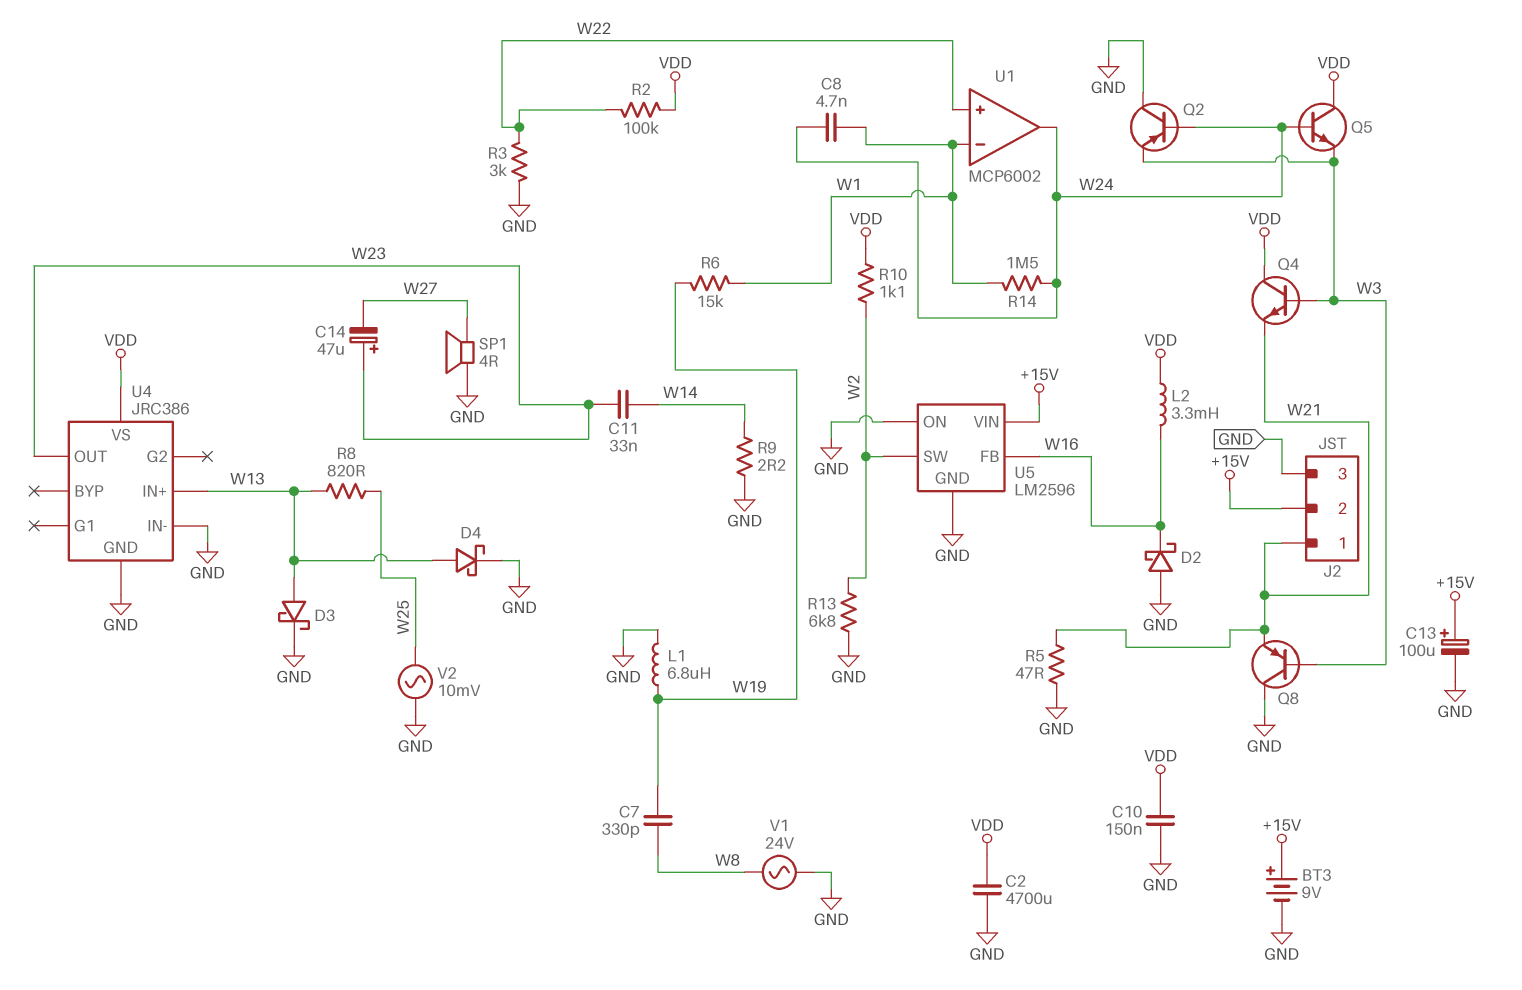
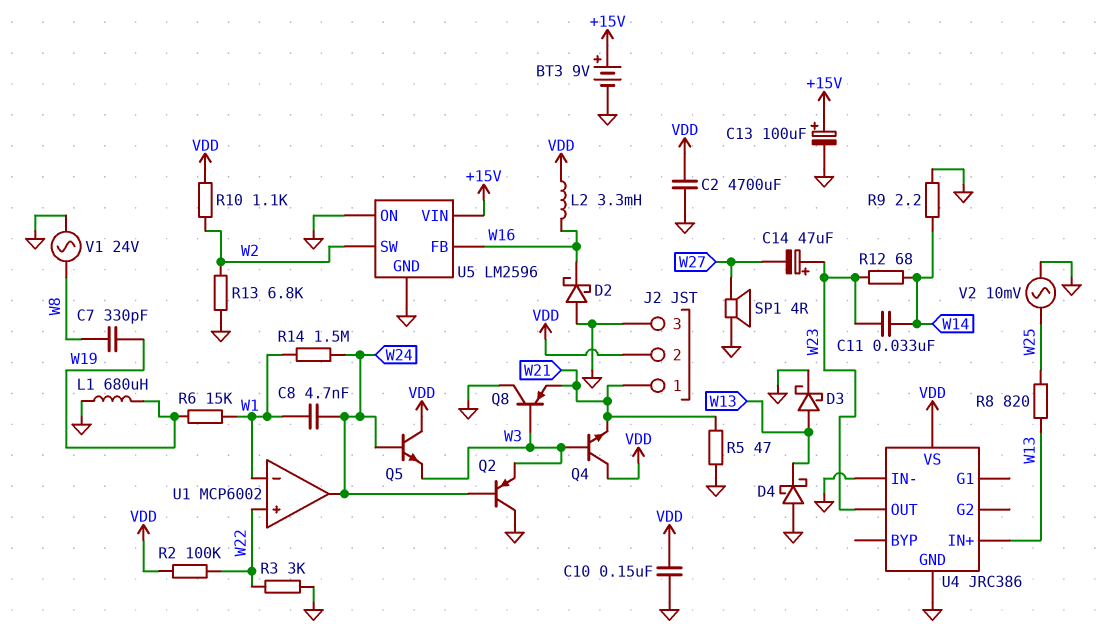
D4: schottky (A W13, K GND) -> schottky (A GND, K W13)
J2 pin 2: +15V -> VDD
L1: 6.8uH (GND, W19) -> 680uH (GND, W19)
R12: none -> 68 (W14, W23)

